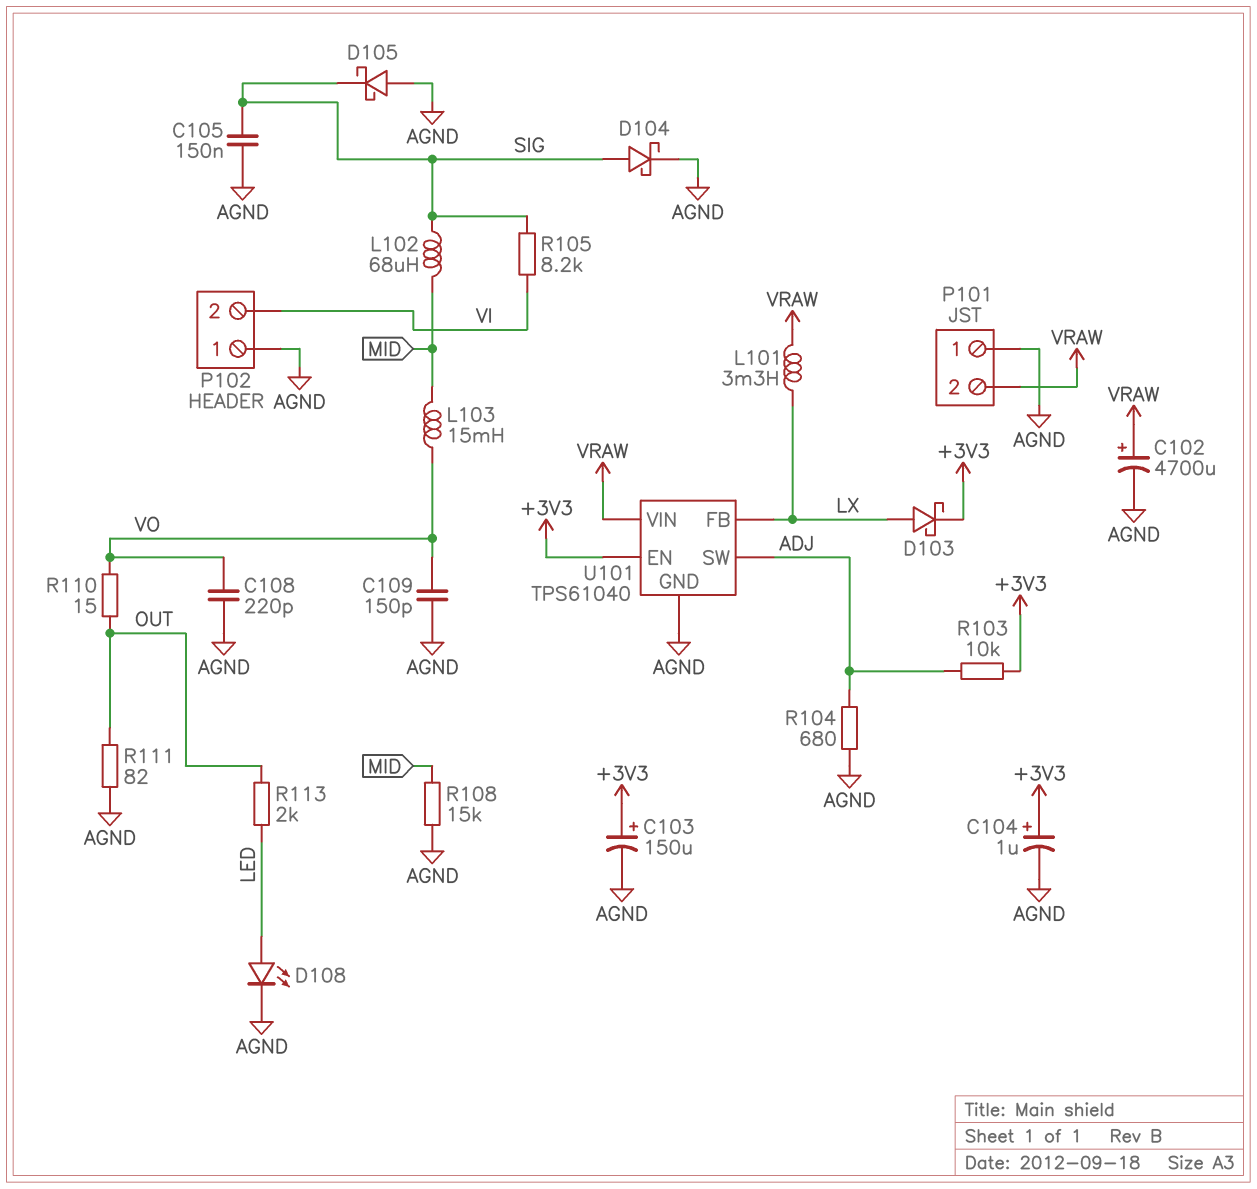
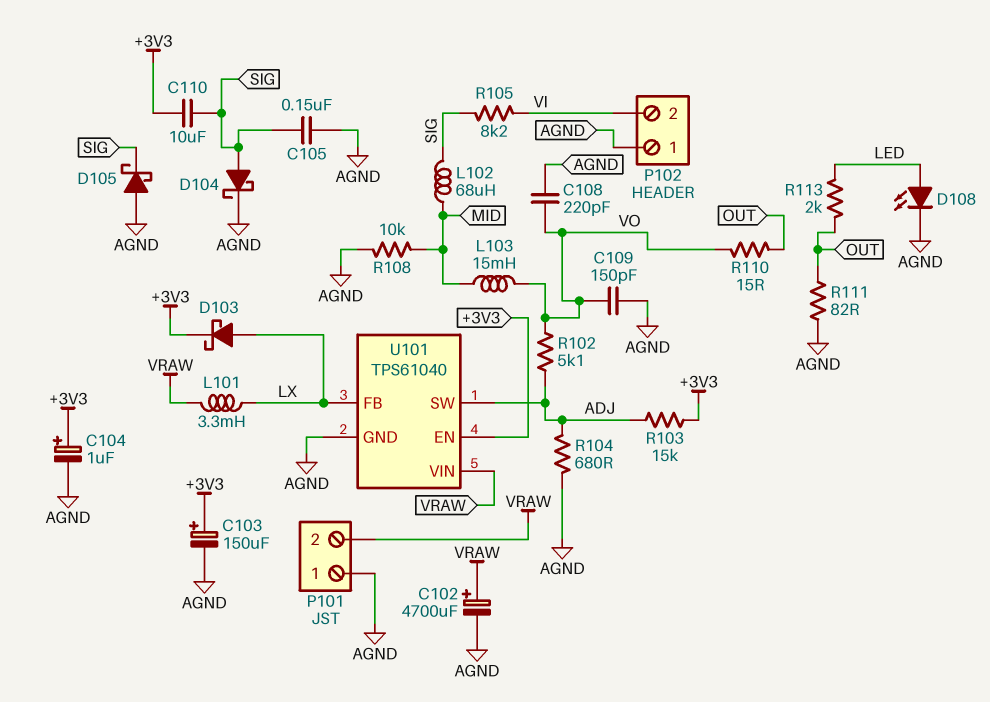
C110: none -> 10uF (+3V3, SIG)
R102: none -> 5.1k (ADJ, VO)
R103: 10k (+3V3, ADJ) -> 15k (+3V3, ADJ)
R108: 15k (AGND, MID) -> 10k (AGND, MID)

